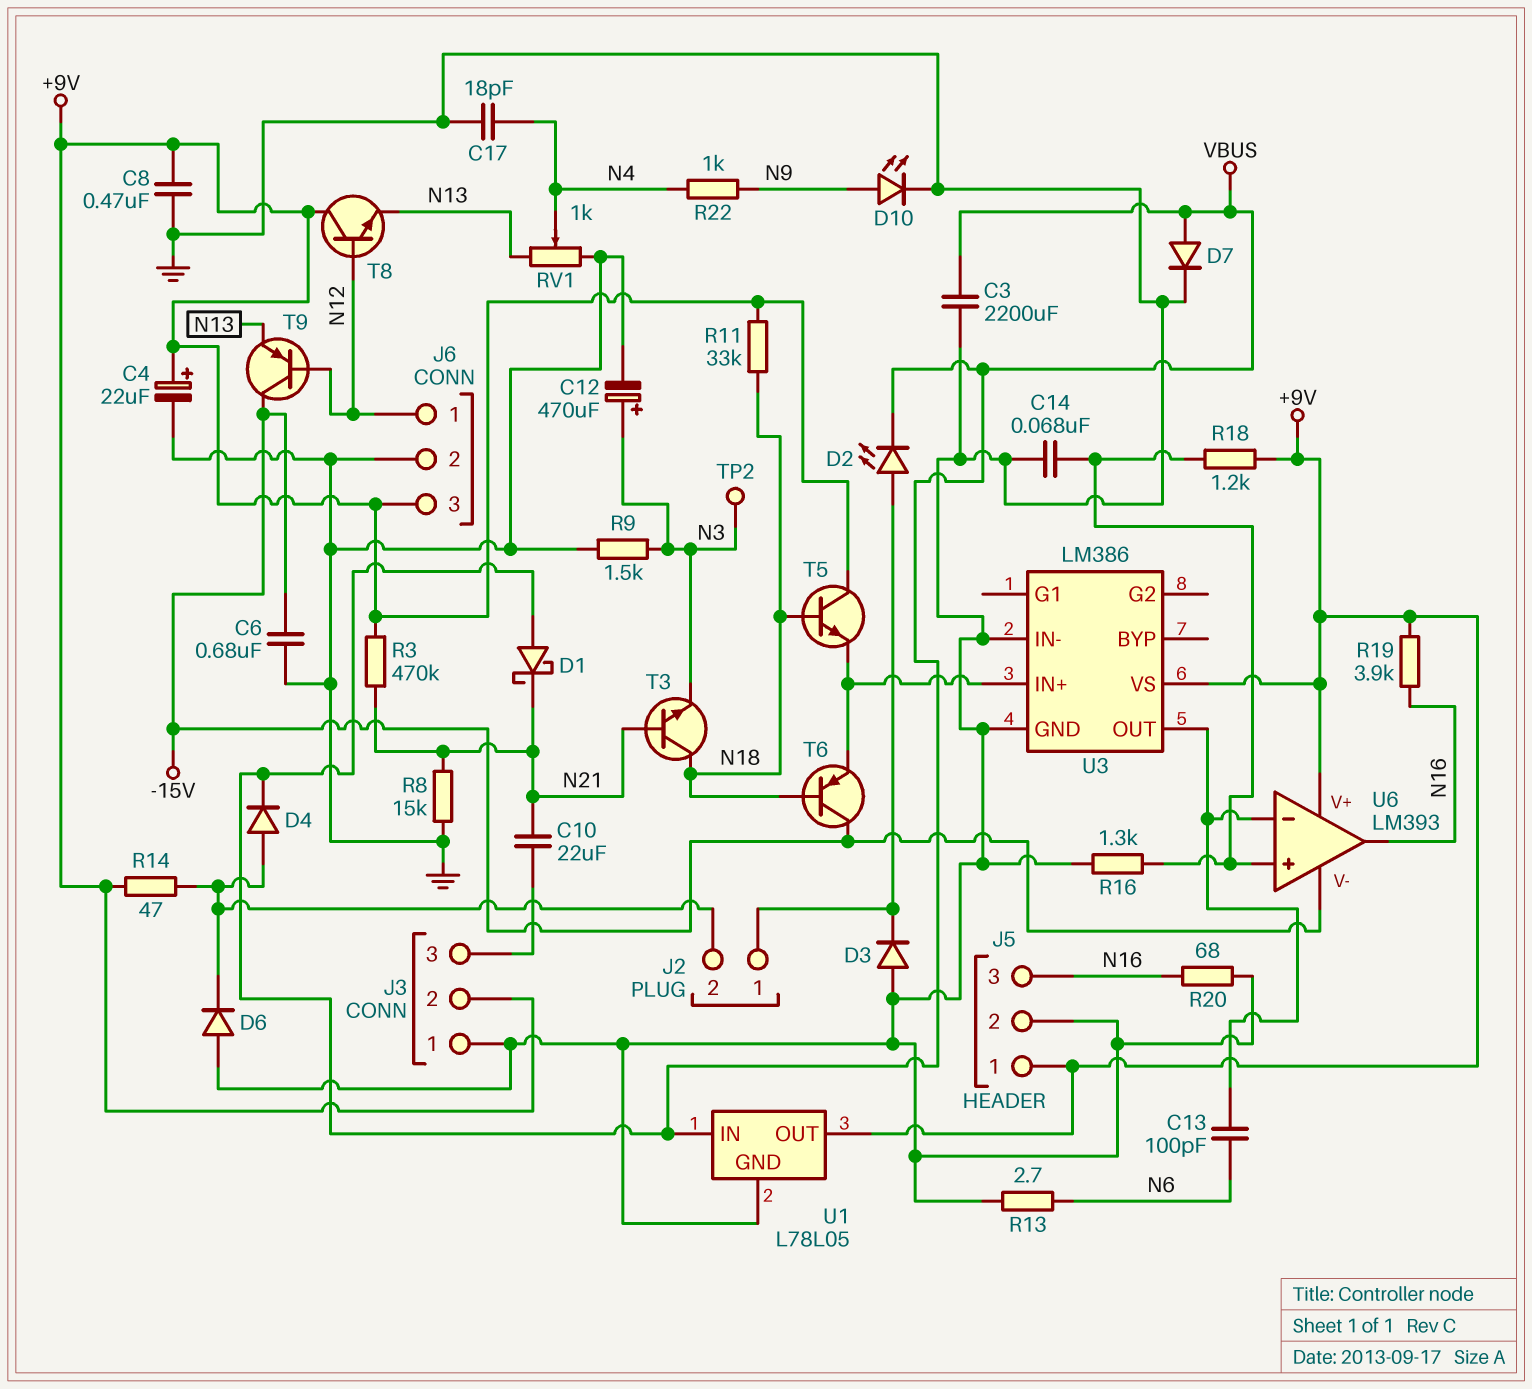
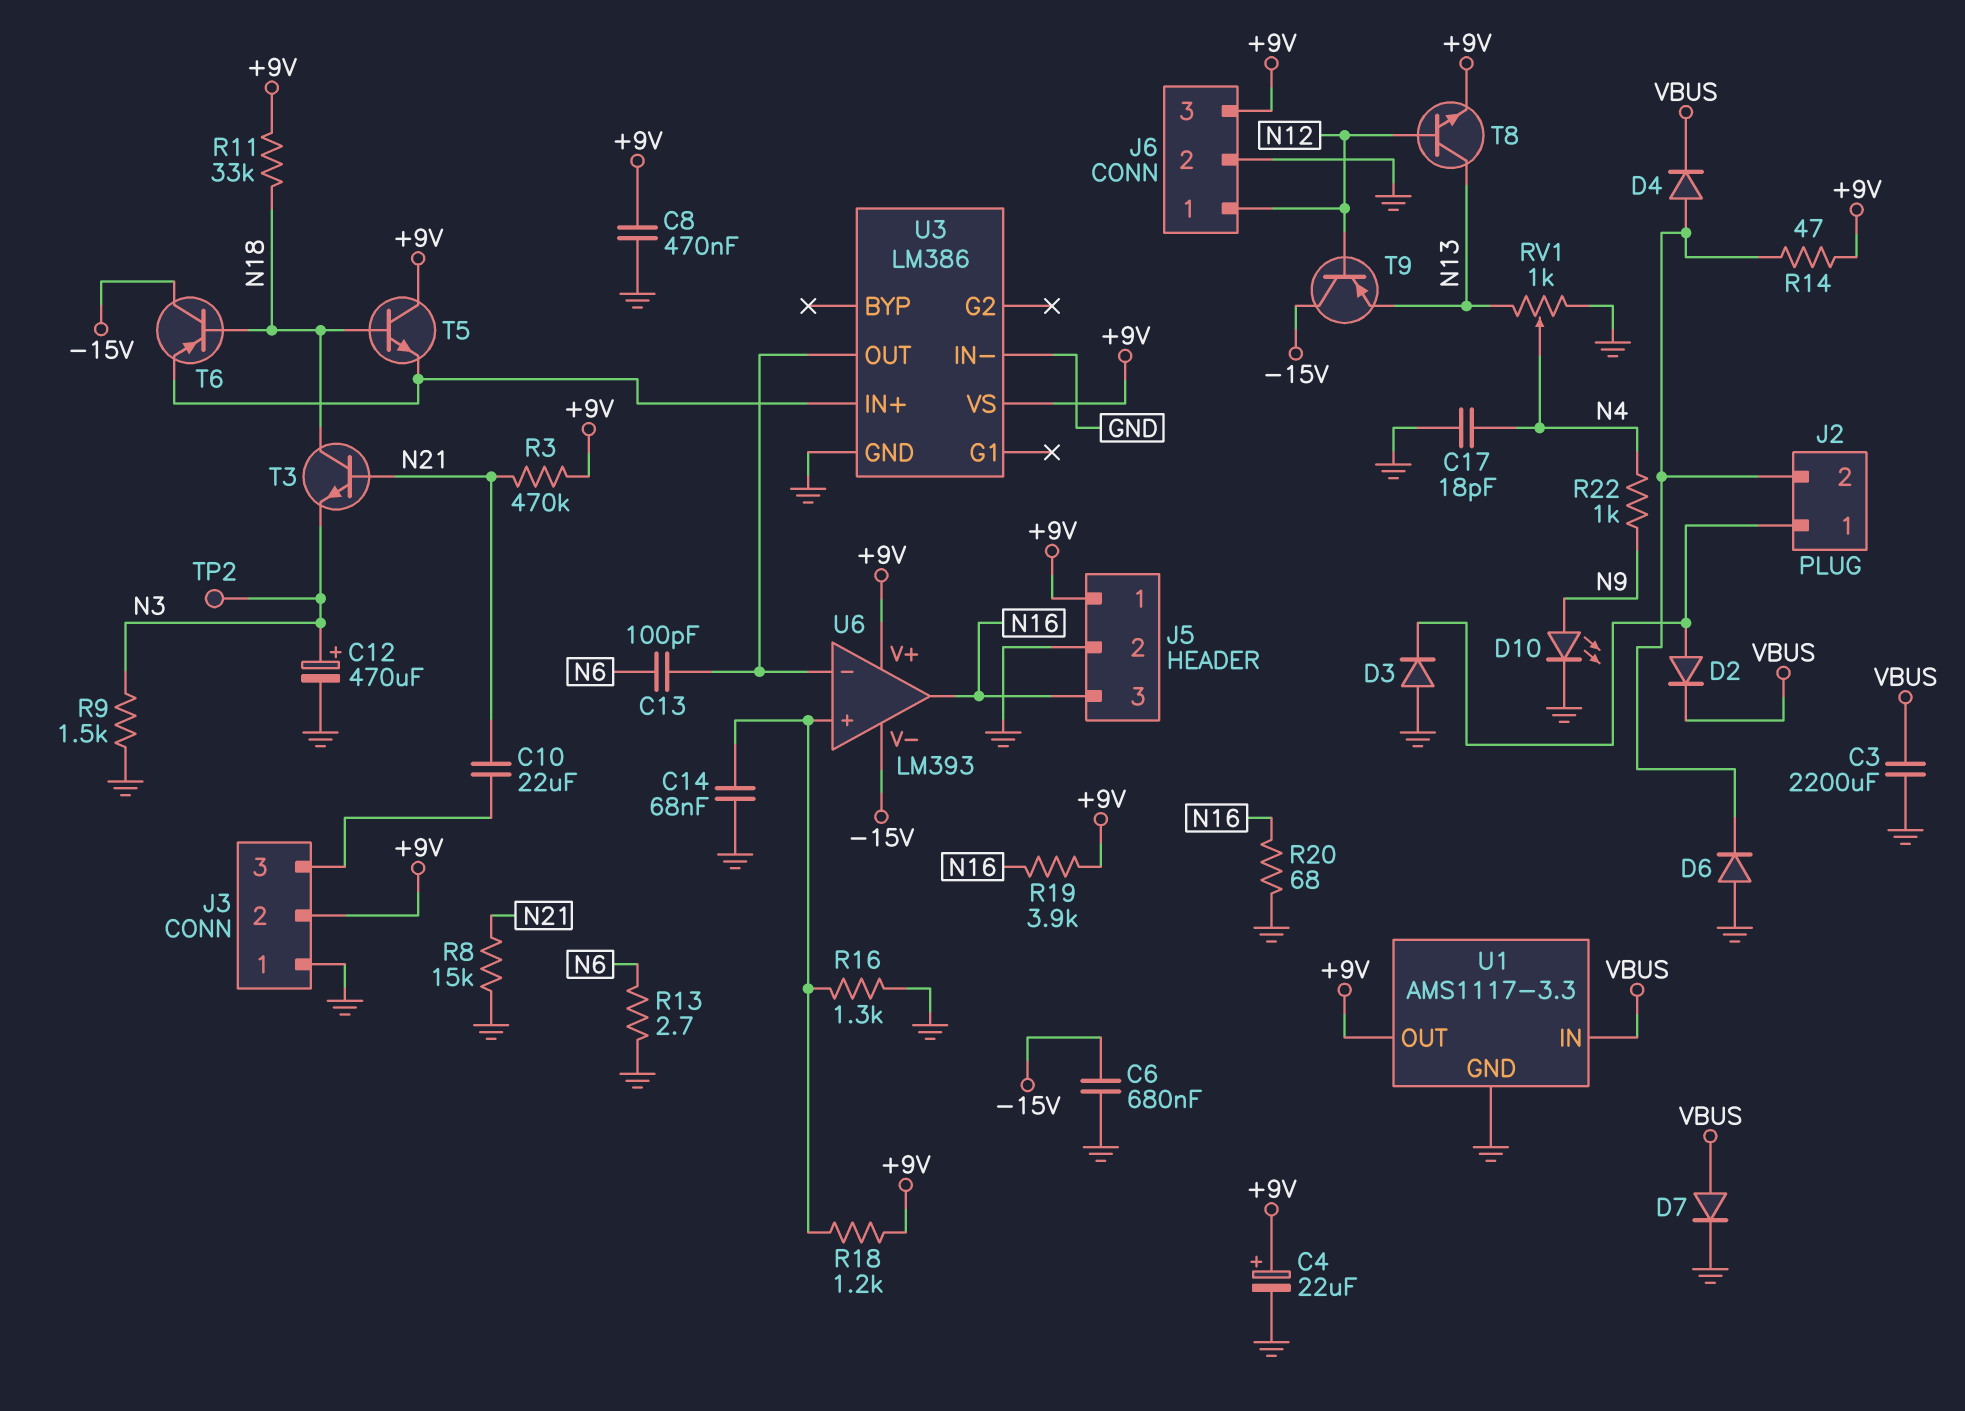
D1: schottky (A VBUS, K N21) -> none
D2: LED (A J2/1, K VBUS) -> diode (A J2/1, K VBUS)
T8: NPN (B N12, C +9V, E N13) -> NPN (B N12, C N13, E +9V)
U1: L78L05 -> AMS1117-3.3

